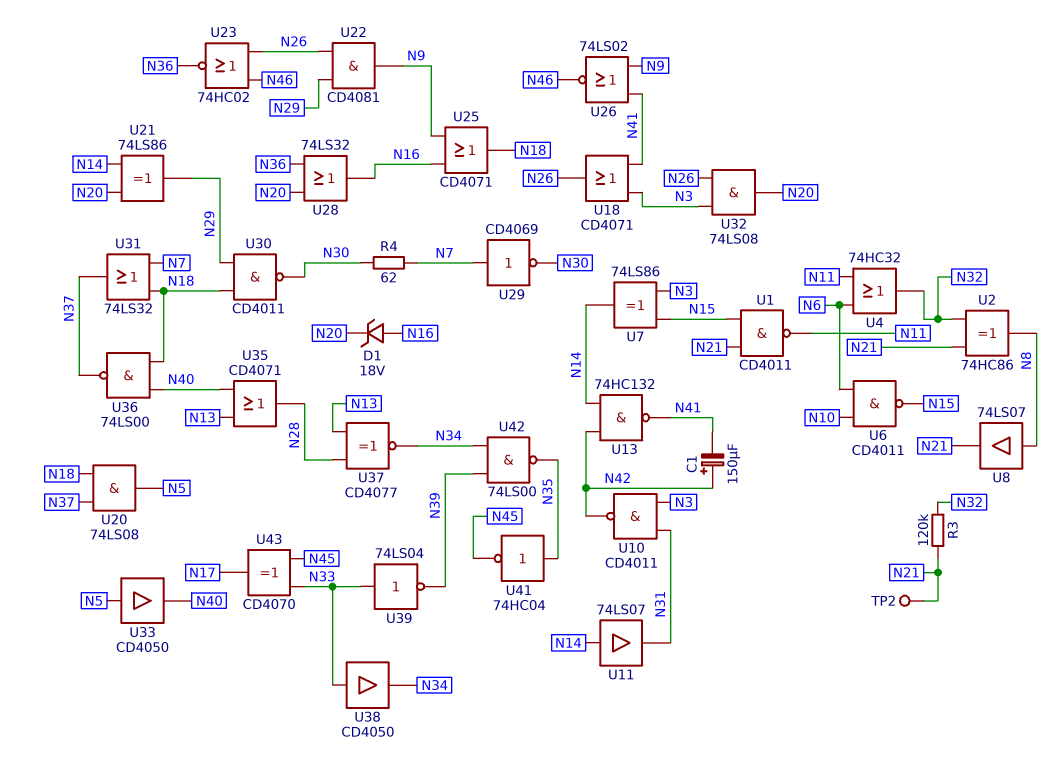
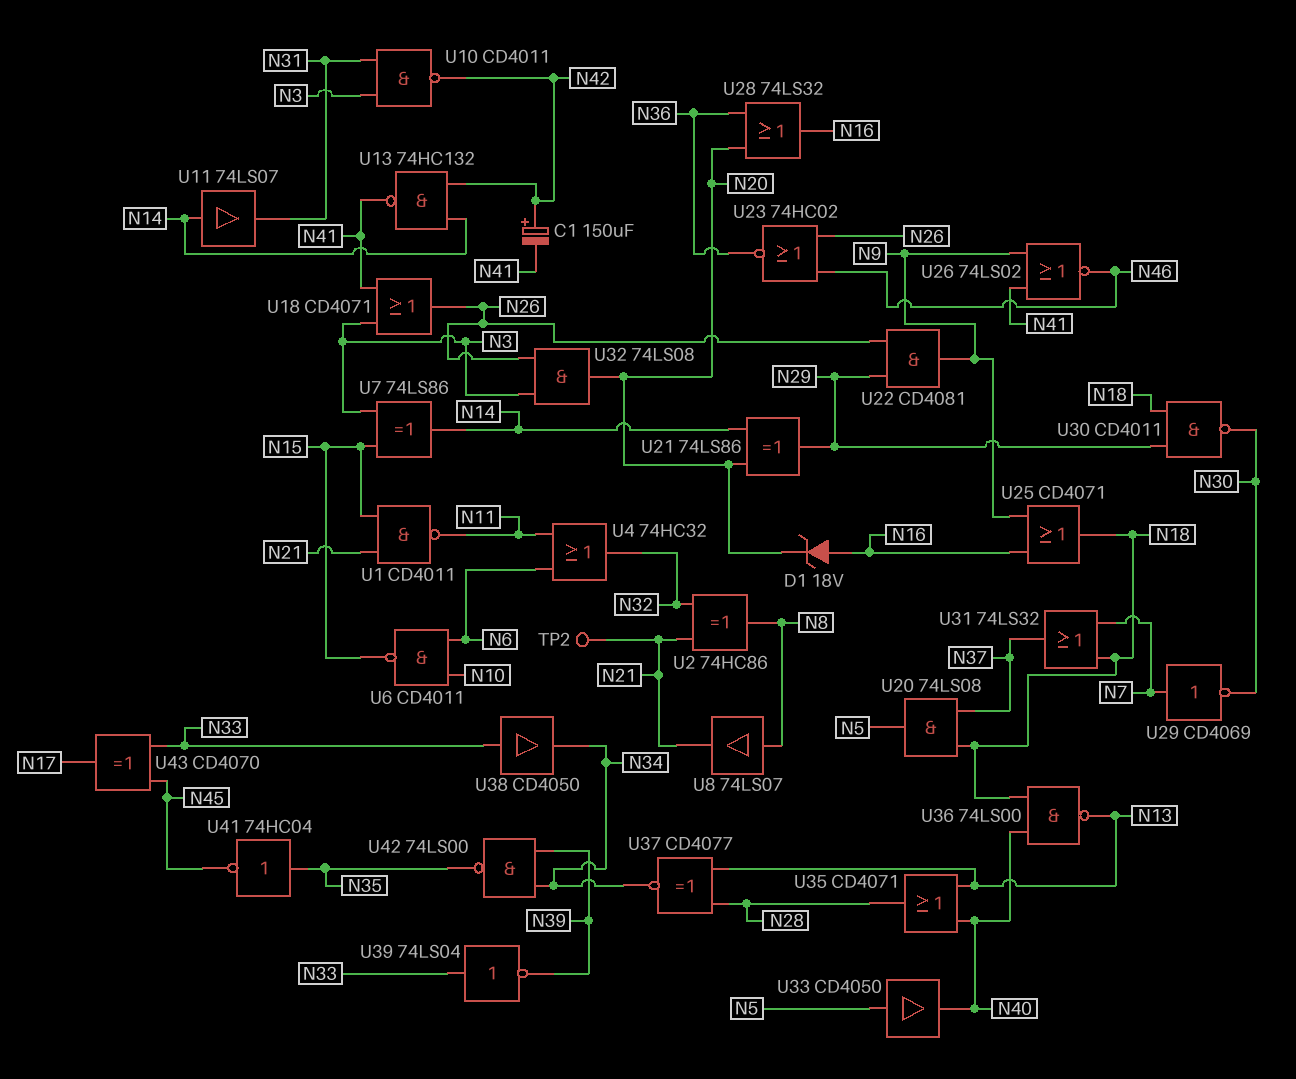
R3: 120k (N21, N32) -> none
R4: 62 (N7, N30) -> none
U36: NAND 74LS00 (in N18, in N40, out N37) -> NAND 74LS00 (in N18, in N40, out N13)

